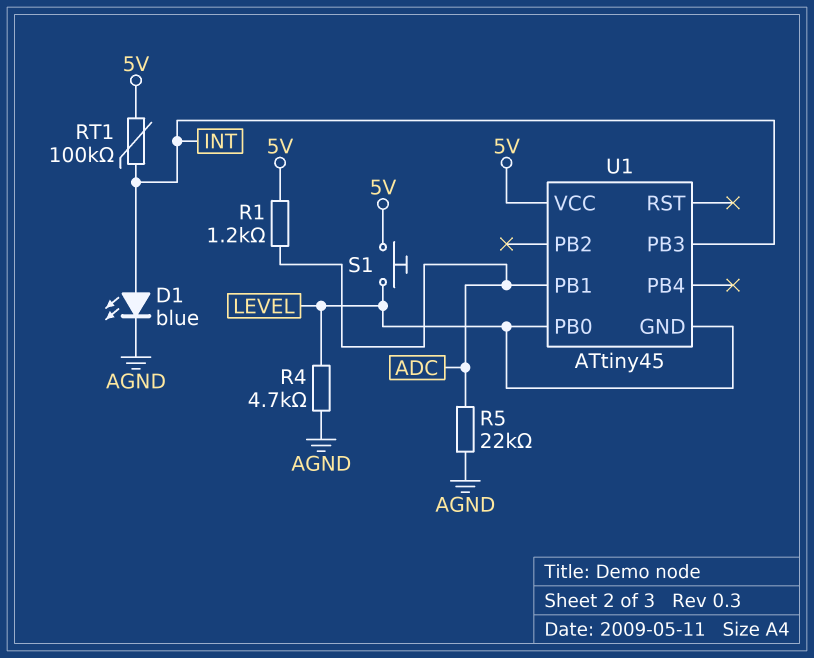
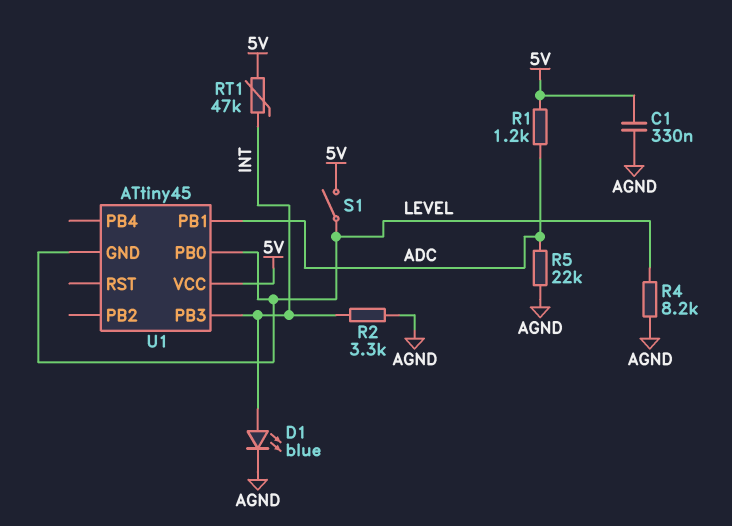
C1: none -> 330nF (5V, AGND)
R2: none -> 3.3k (AGND, INT)
R4: 4.7k (AGND, LEVEL) -> 8.2k (AGND, LEVEL)
RT1: 100k (5V, INT) -> 47k (5V, INT)
S1: button (5V, LEVEL) -> switch (5V, LEVEL)

